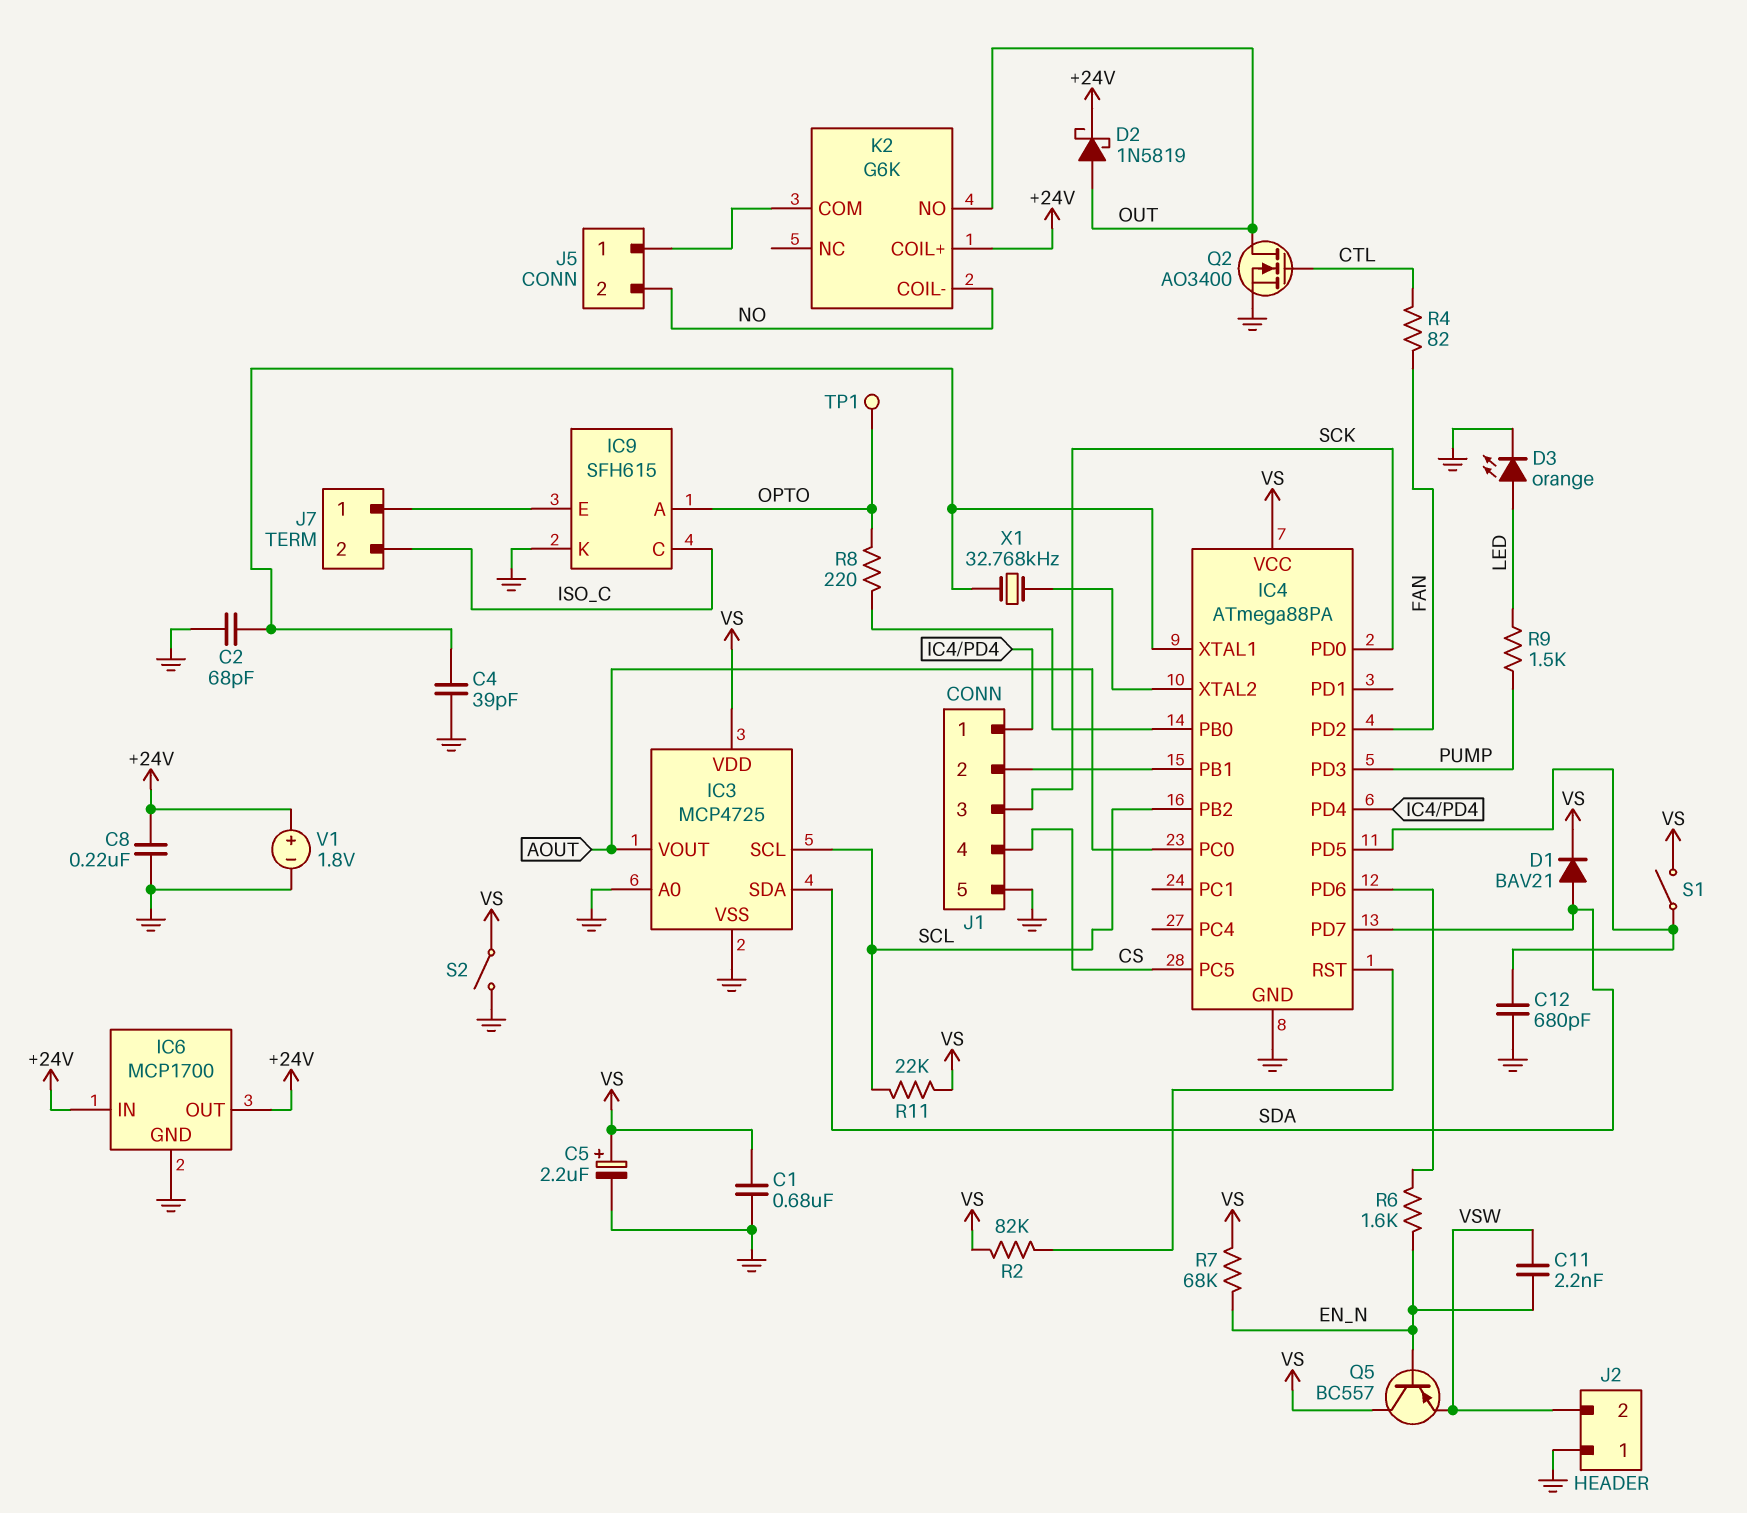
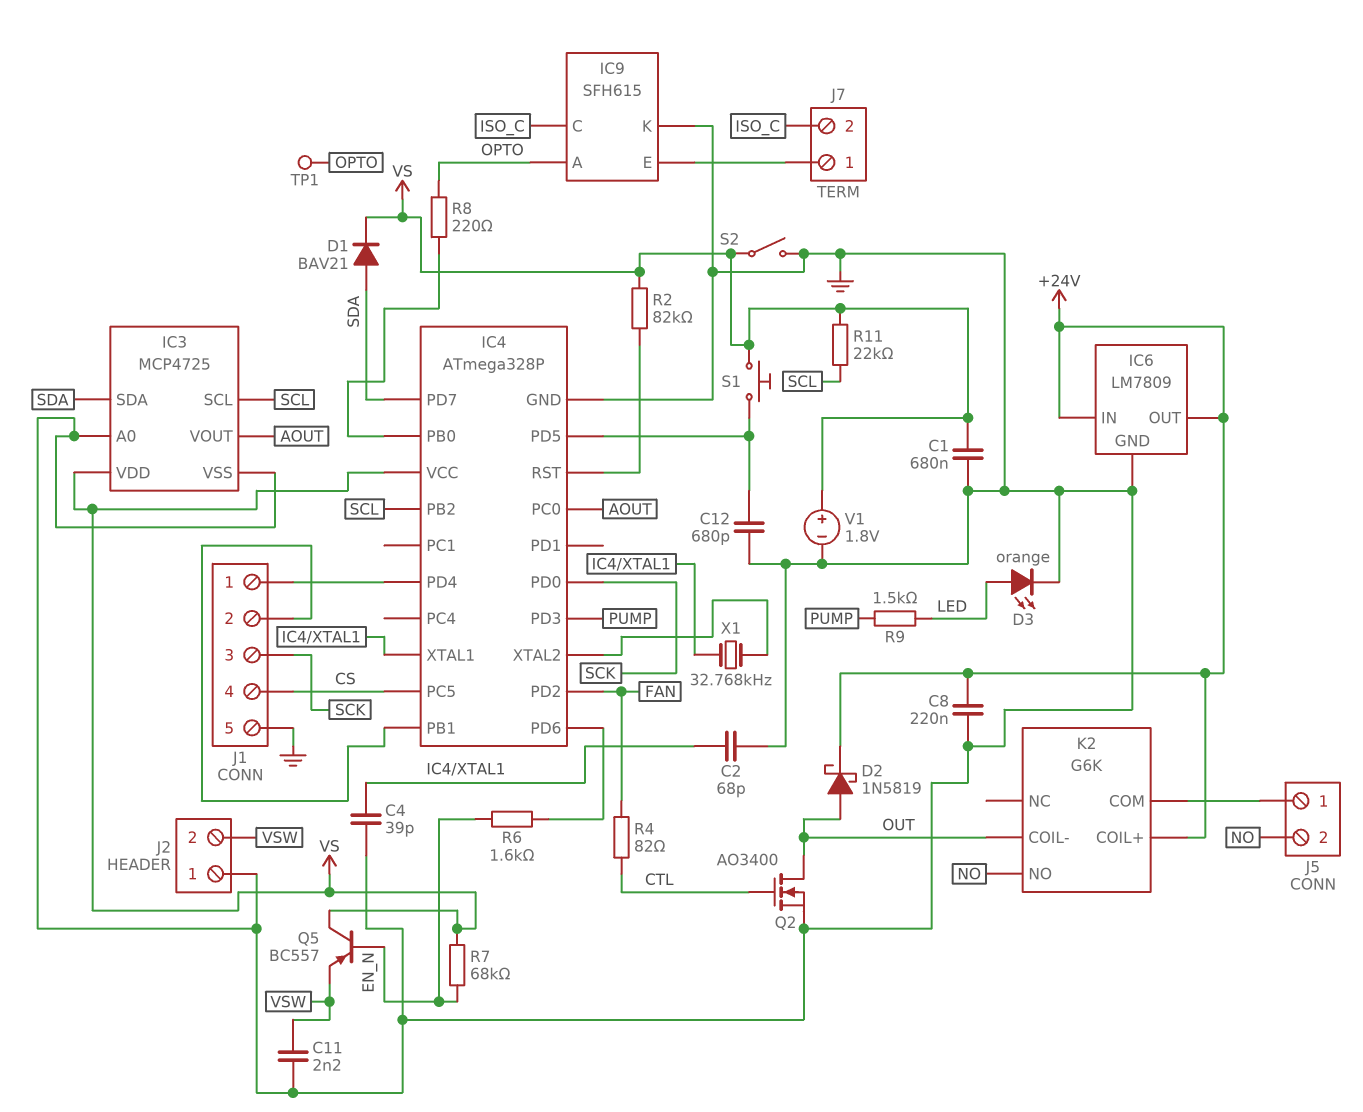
C5: 2.2uF (plus VS, minus GND) -> none
C11: 2.2nF (EN_N, VSW) -> 2.2nF (GND, VSW)
IC4: ATmega88PA -> ATmega328P
IC6: MCP1700 -> LM7809
K2 pin COIL-: NO -> OUT
K2 pin NO: OUT -> NO
S1: switch (IC4/PD5, VS) -> button (IC4/PD5, VS)
V1: 1.8V (plus +24V, minus GND) -> 1.8V (plus VS, minus GND)

